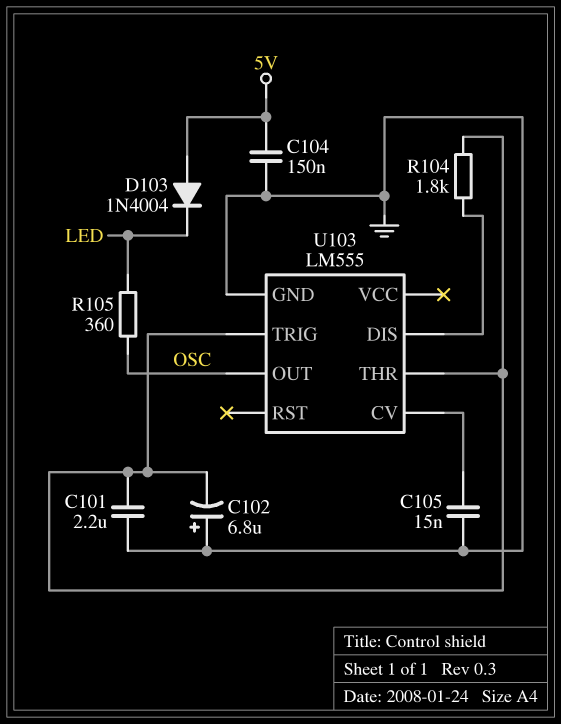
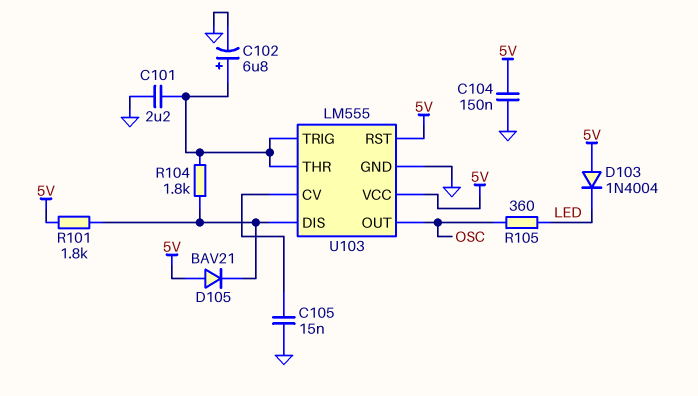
C102: 6.8uF (plus GND, minus U103/THR) -> 6.8uF (plus U103/THR, minus GND)
D105: none -> diode BAV21 (A 5V, K U103/DIS)
R101: none -> 1.8k (5V, U103/DIS)
U103 pin RST: none -> 5V
U103 pin VCC: none -> 5V

